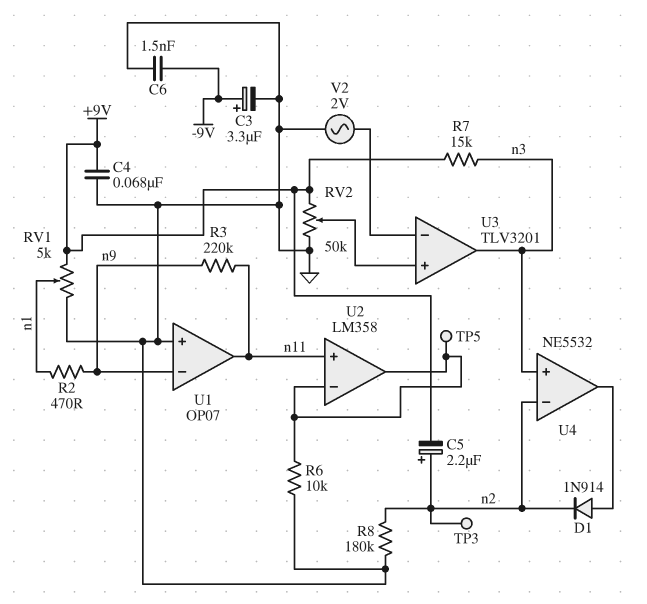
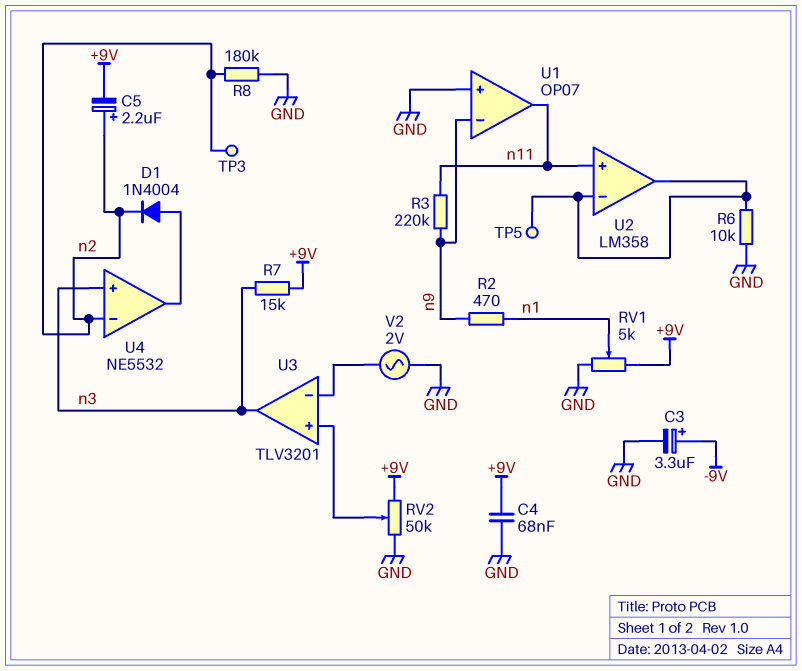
C6: 1.5nF (-9V, GND) -> none
D1: diode 1N914 (A U4/out, K n2) -> diode 1N4004 (A U4/out, K n2)

